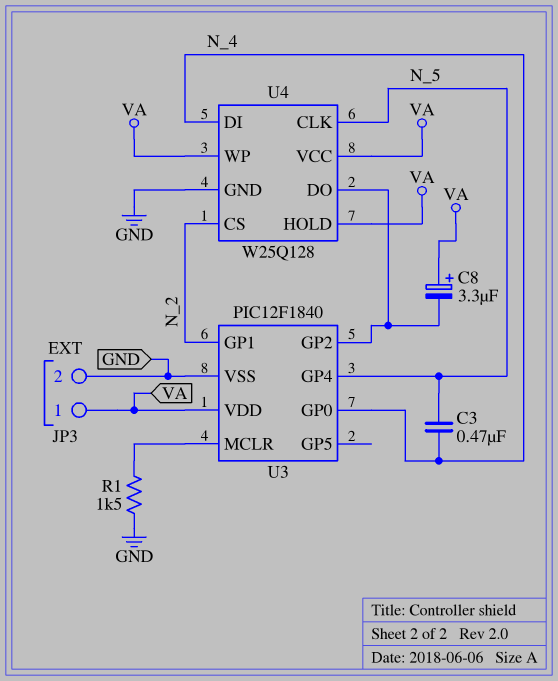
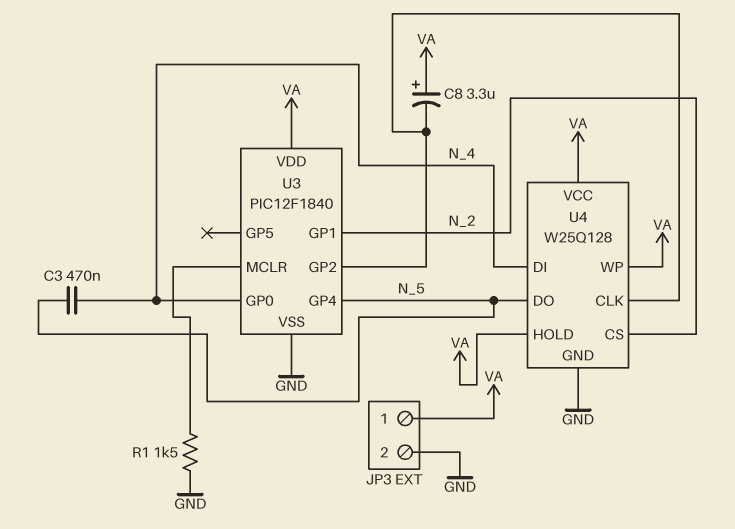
U4 pin CLK: N_5 -> U3/GP2
U4 pin DO: U3/GP2 -> N_5

